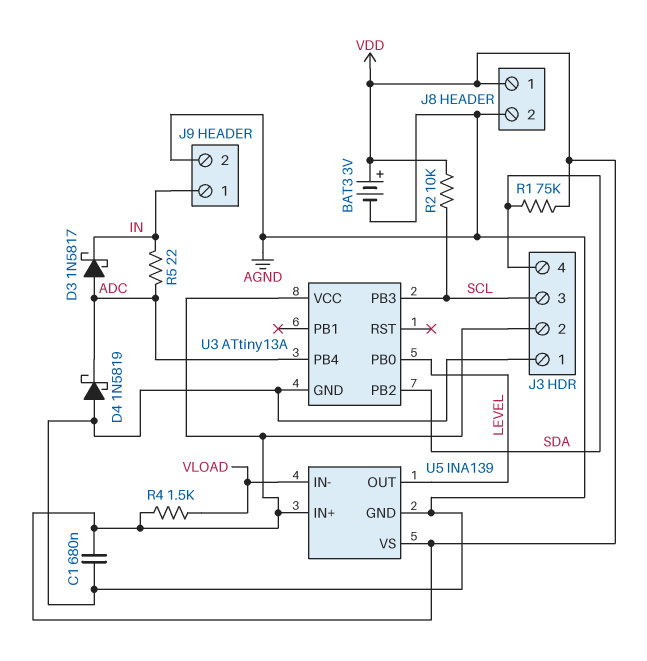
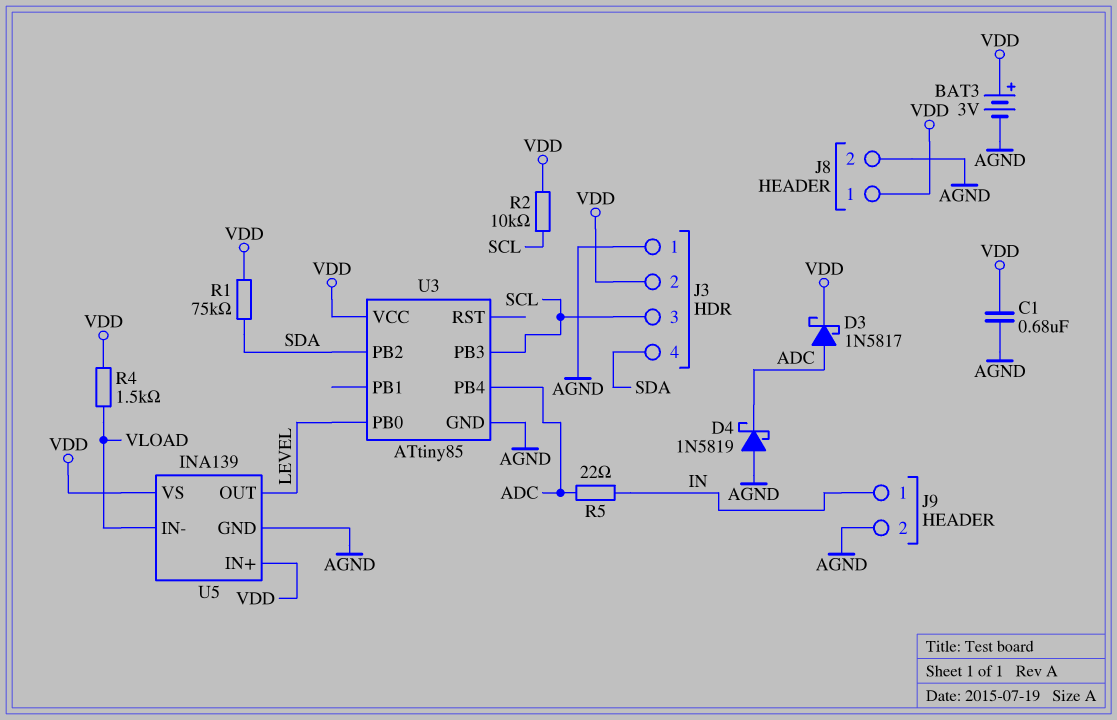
D3: schottky 1N5817 (A ADC, K IN) -> schottky 1N5817 (A ADC, K VDD)
U3: ATtiny13A -> ATtiny85

